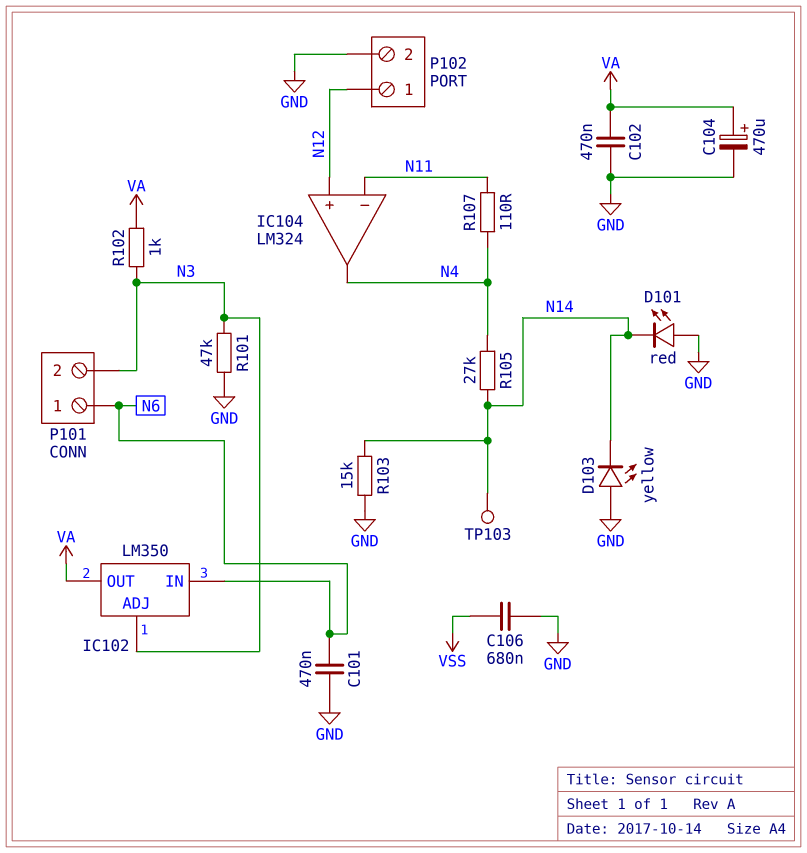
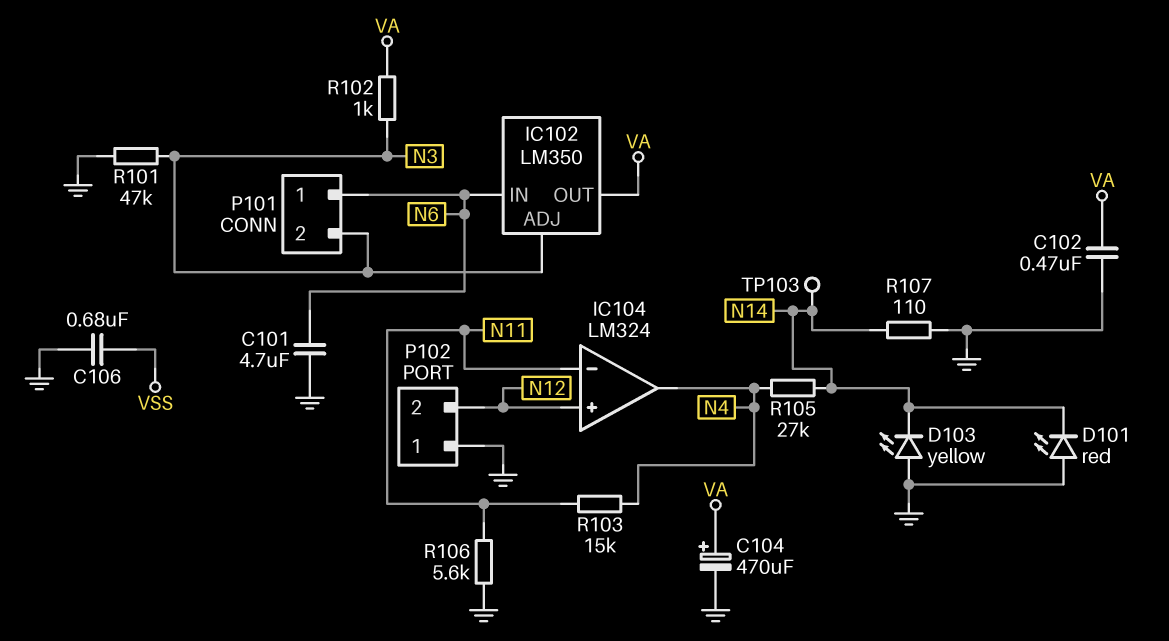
C101: 470nF (GND, N6) -> 4.7uF (GND, N6)
P102 pin 1: N12 -> GND
P102 pin 2: GND -> N12
R103: 15k (GND, N14) -> 15k (N4, N11)
R106: none -> 5.6k (GND, N11)
R107: 110 (N4, N11) -> 110 (GND, N14)

